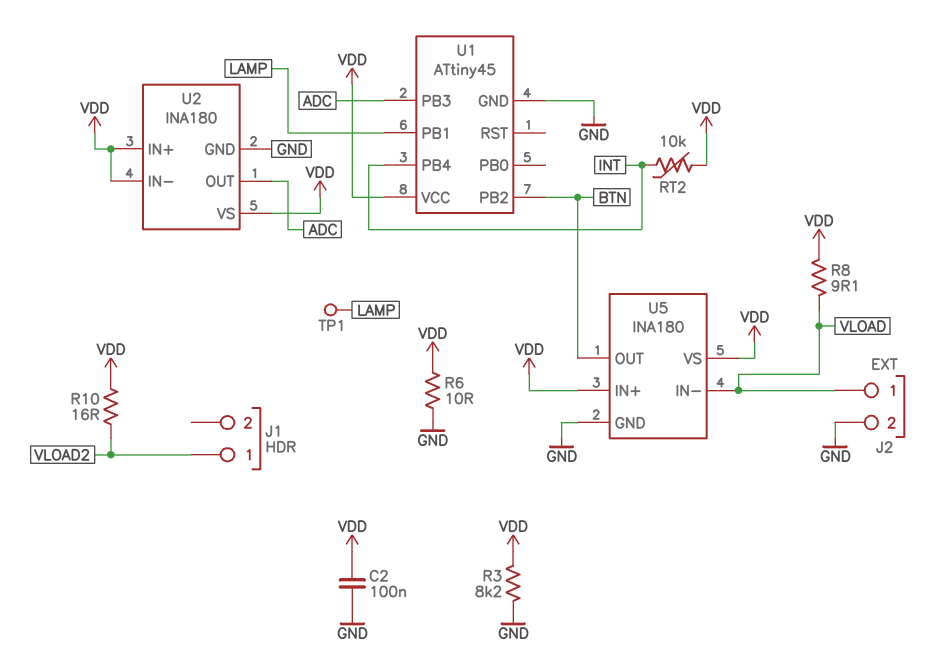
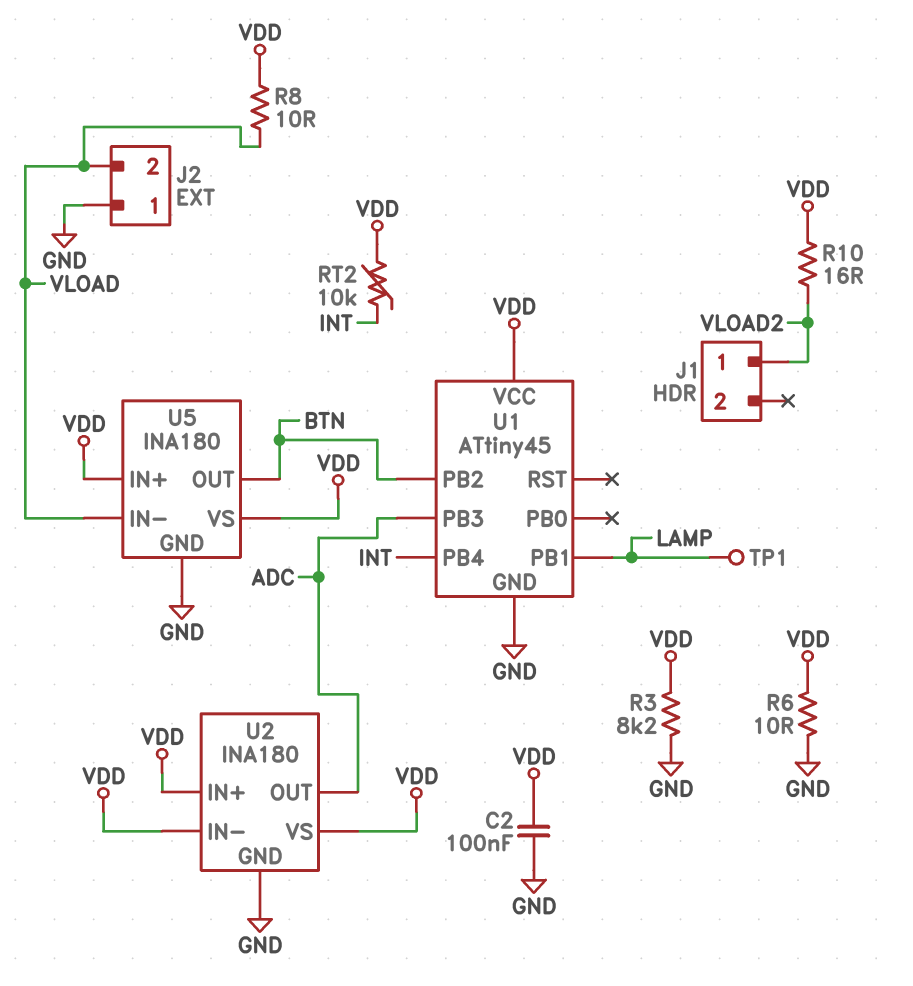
J2 pin 1: VLOAD -> GND
J2 pin 2: GND -> VLOAD
R8: 9.1 (VDD, VLOAD) -> 10 (VDD, VLOAD)

